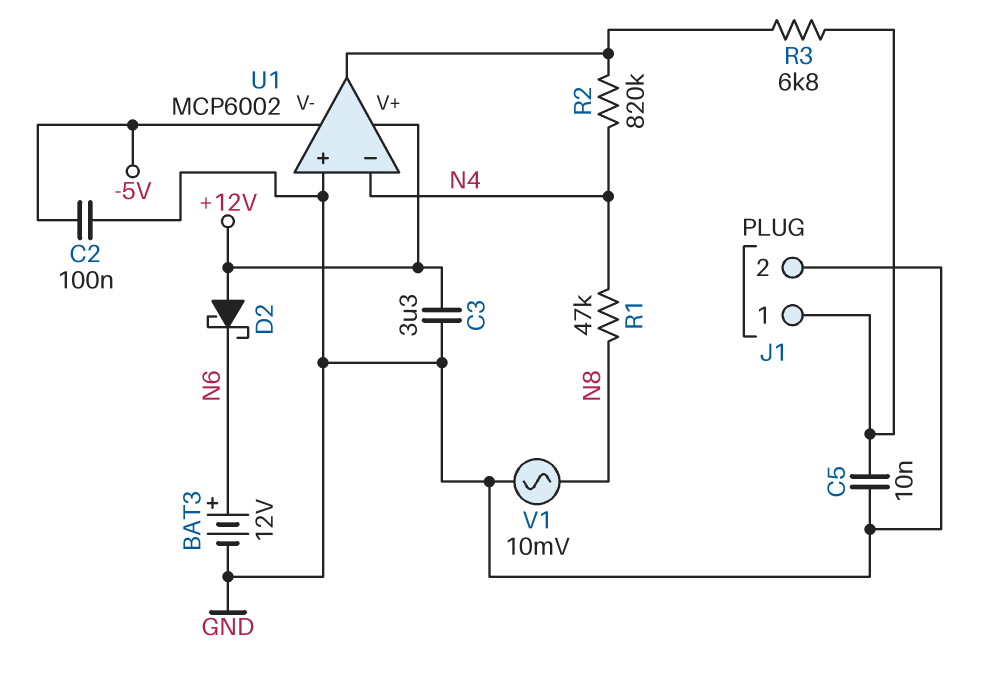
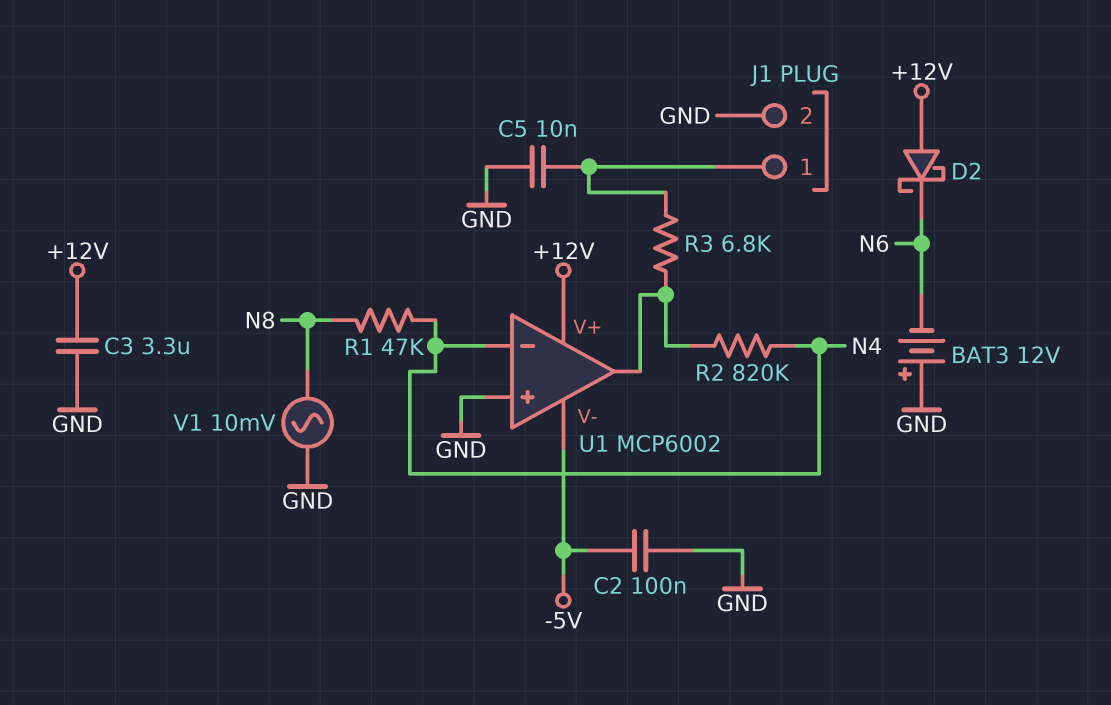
BAT3: 12V (plus N6, minus GND) -> 12V (plus GND, minus N6)

